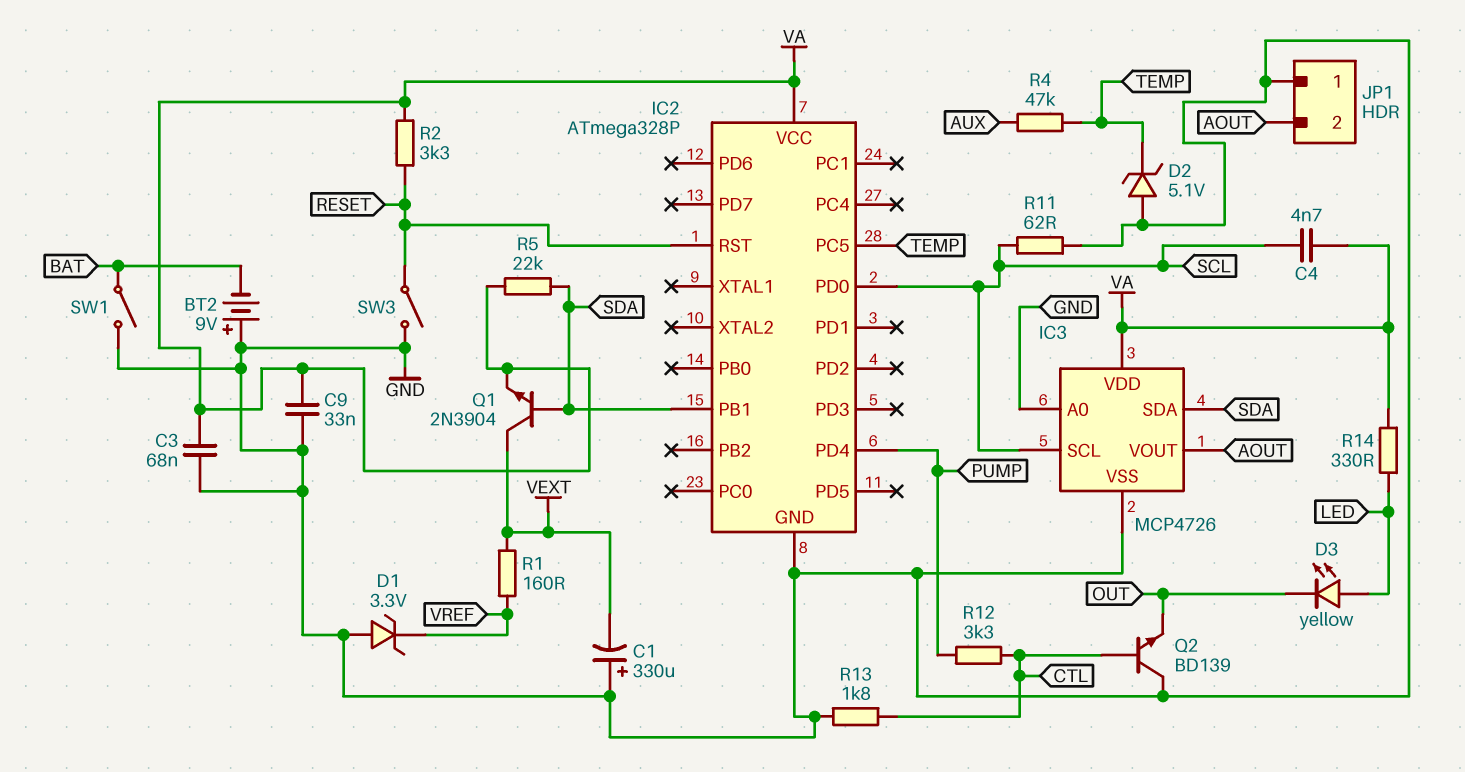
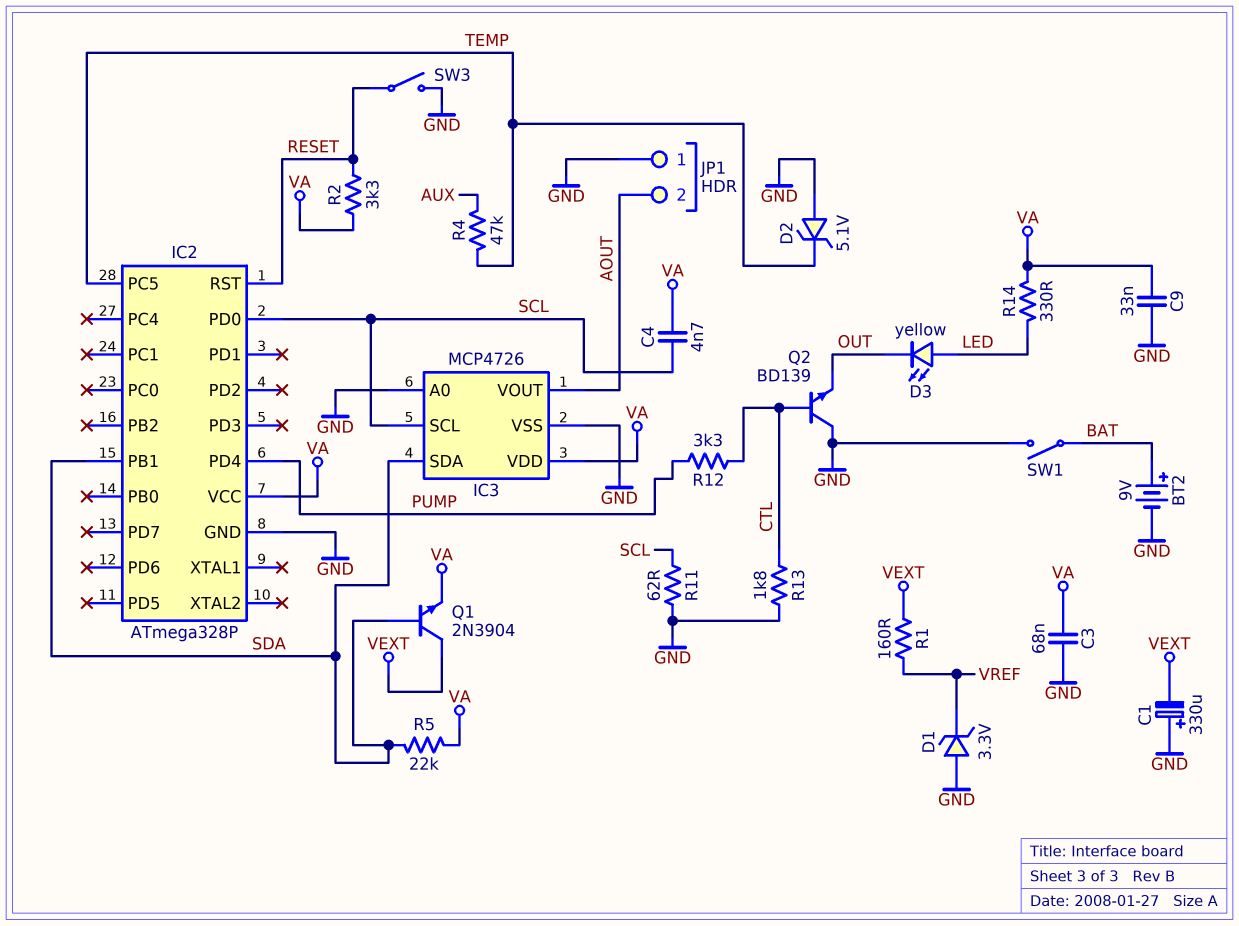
BT2: 9V (plus GND, minus BAT) -> 9V (plus BAT, minus GND)

